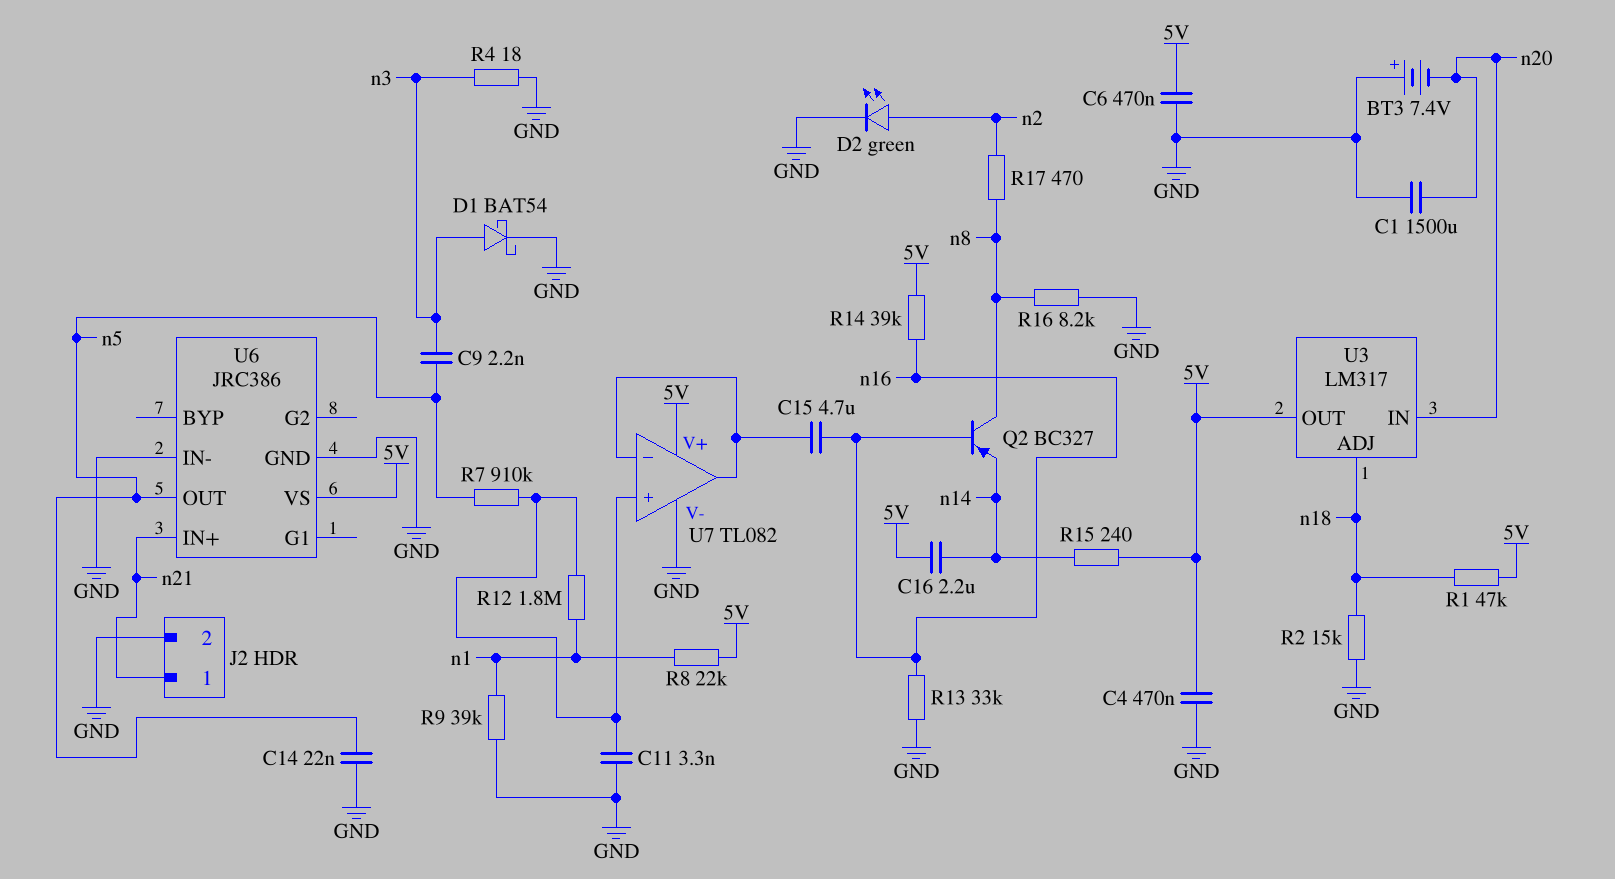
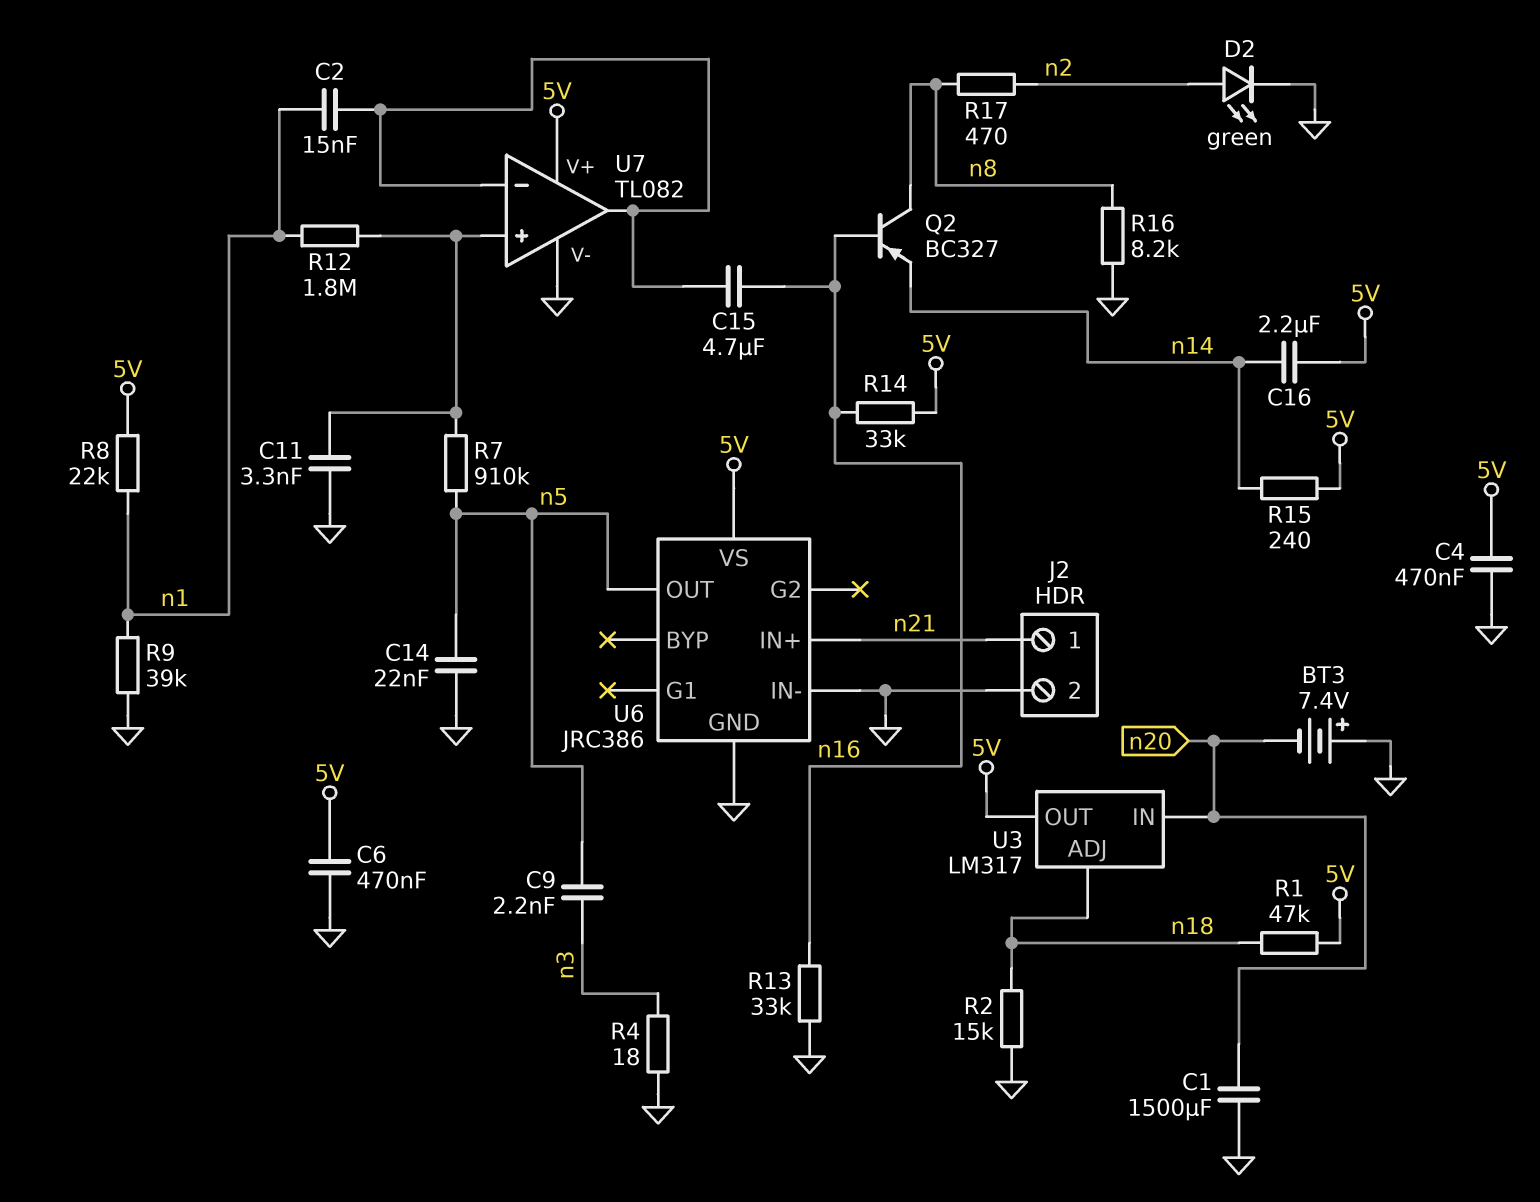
C2: none -> 15nF (U7/in-, n1)
D1: schottky BAT54 (A n3, K GND) -> none
R14: 39k (5V, n16) -> 33k (5V, n16)

